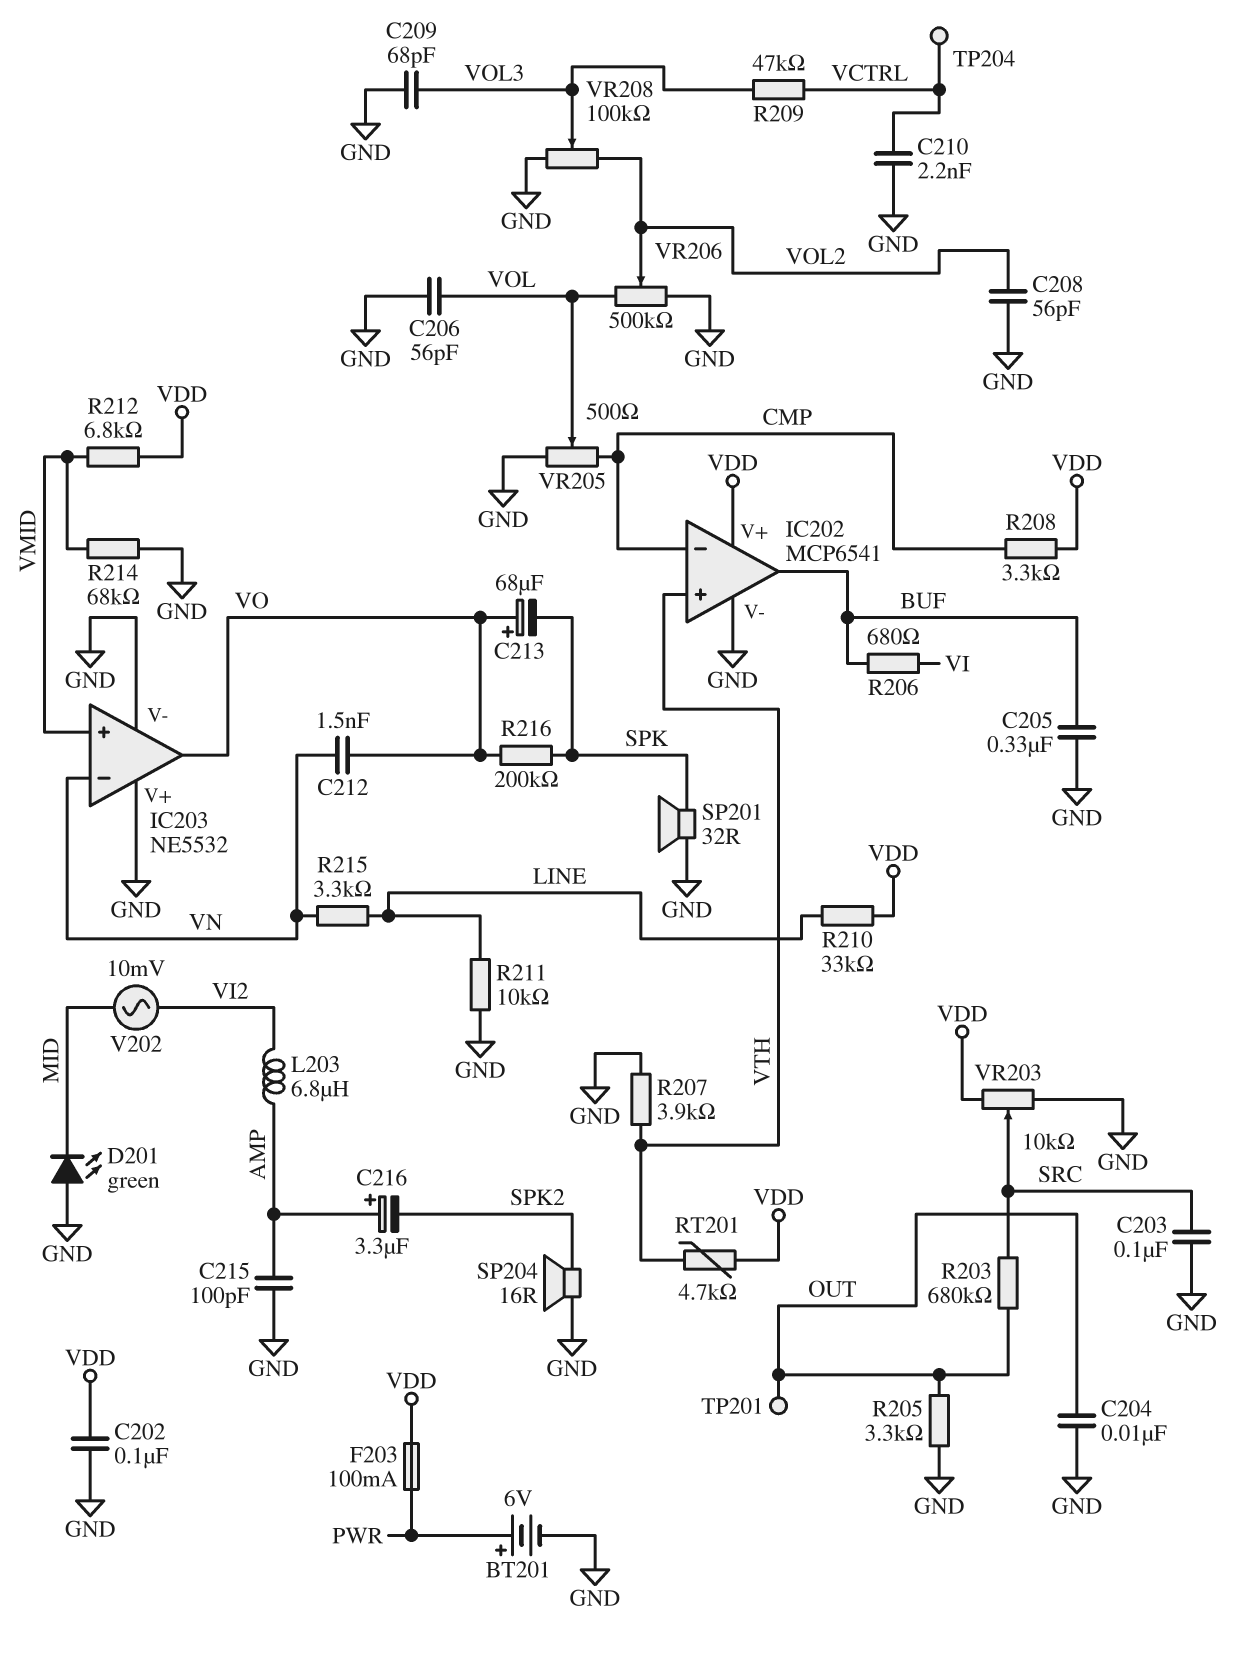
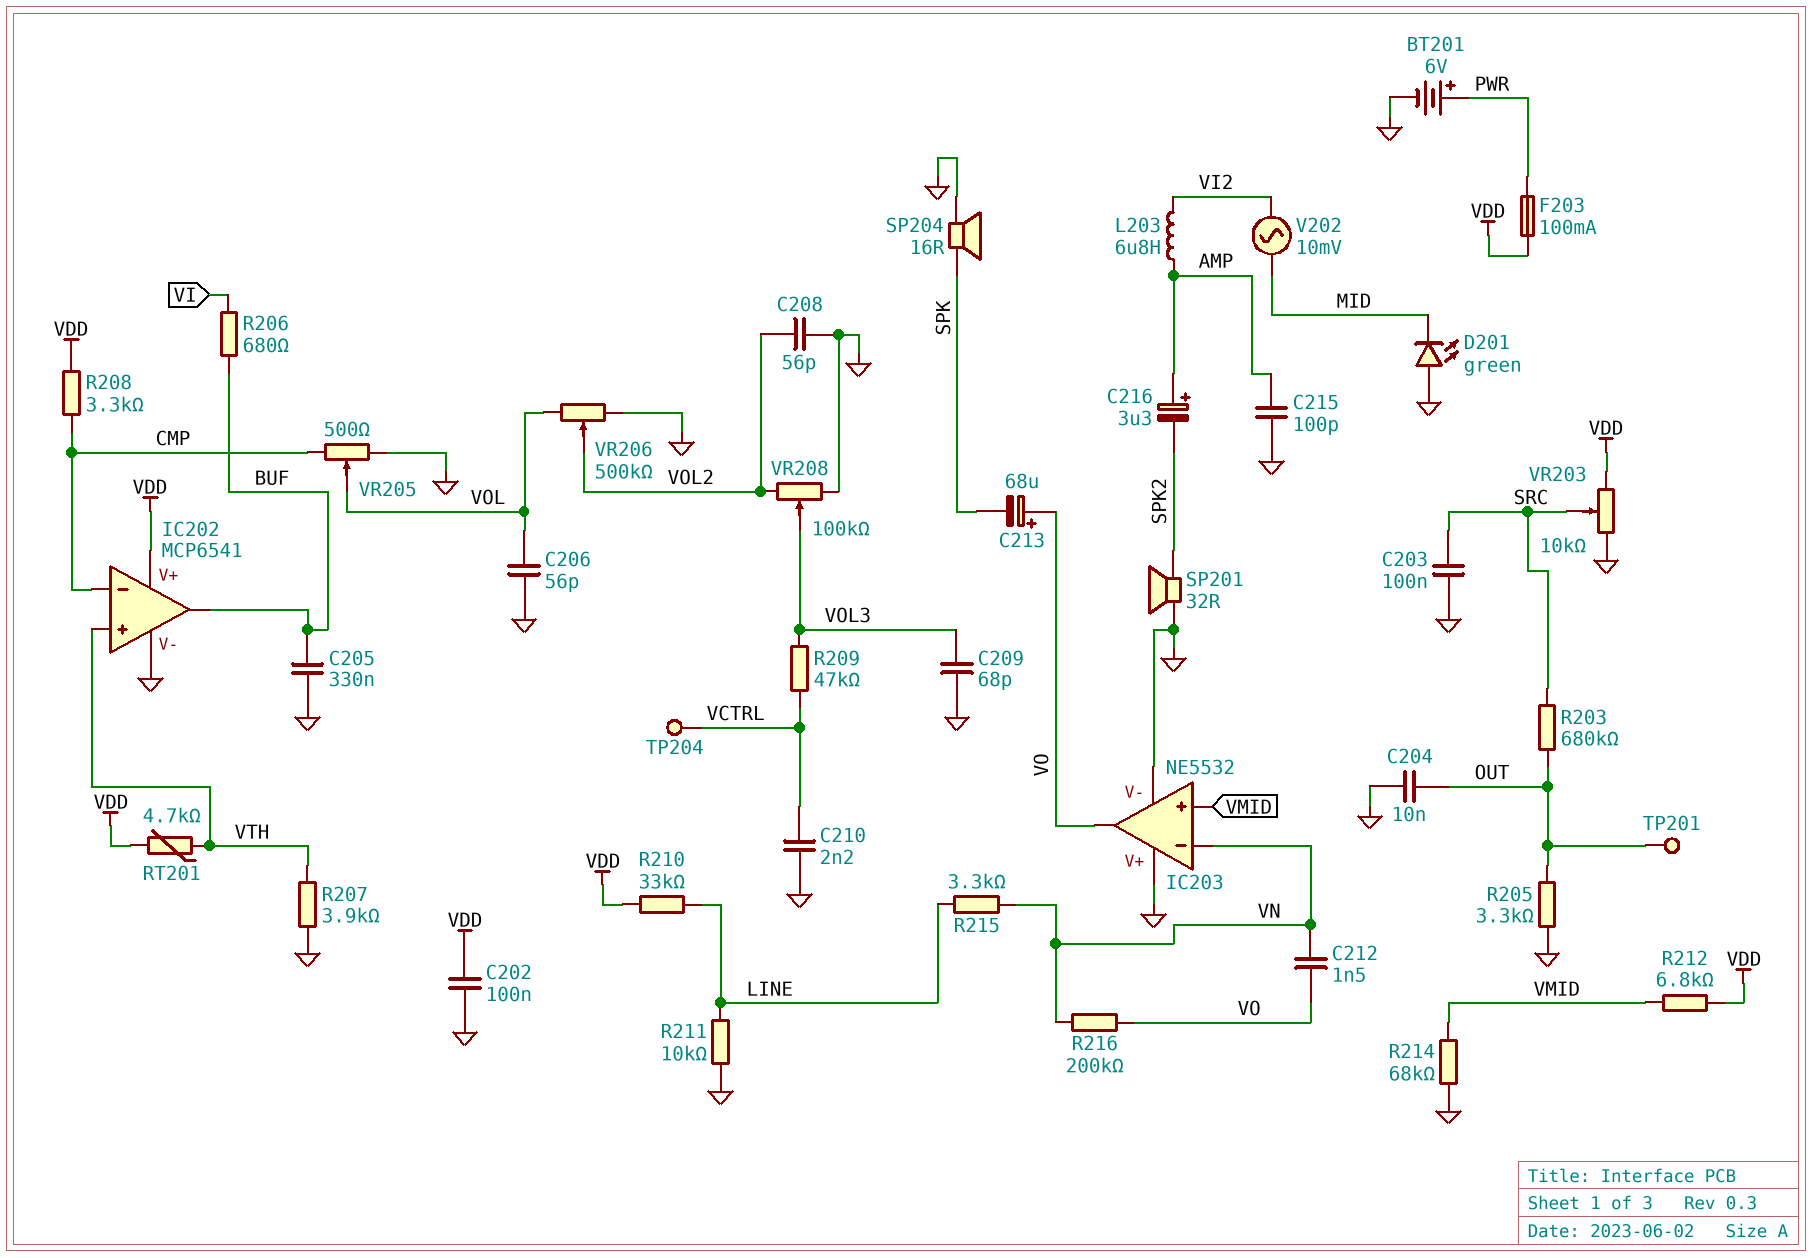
R216: 200k (SPK, VO) -> 200k (VN, VO)
SP201: speaker 32R (GND, SPK) -> speaker 32R (GND, SPK2)
SP204: speaker 16R (GND, SPK2) -> speaker 16R (GND, SPK)

